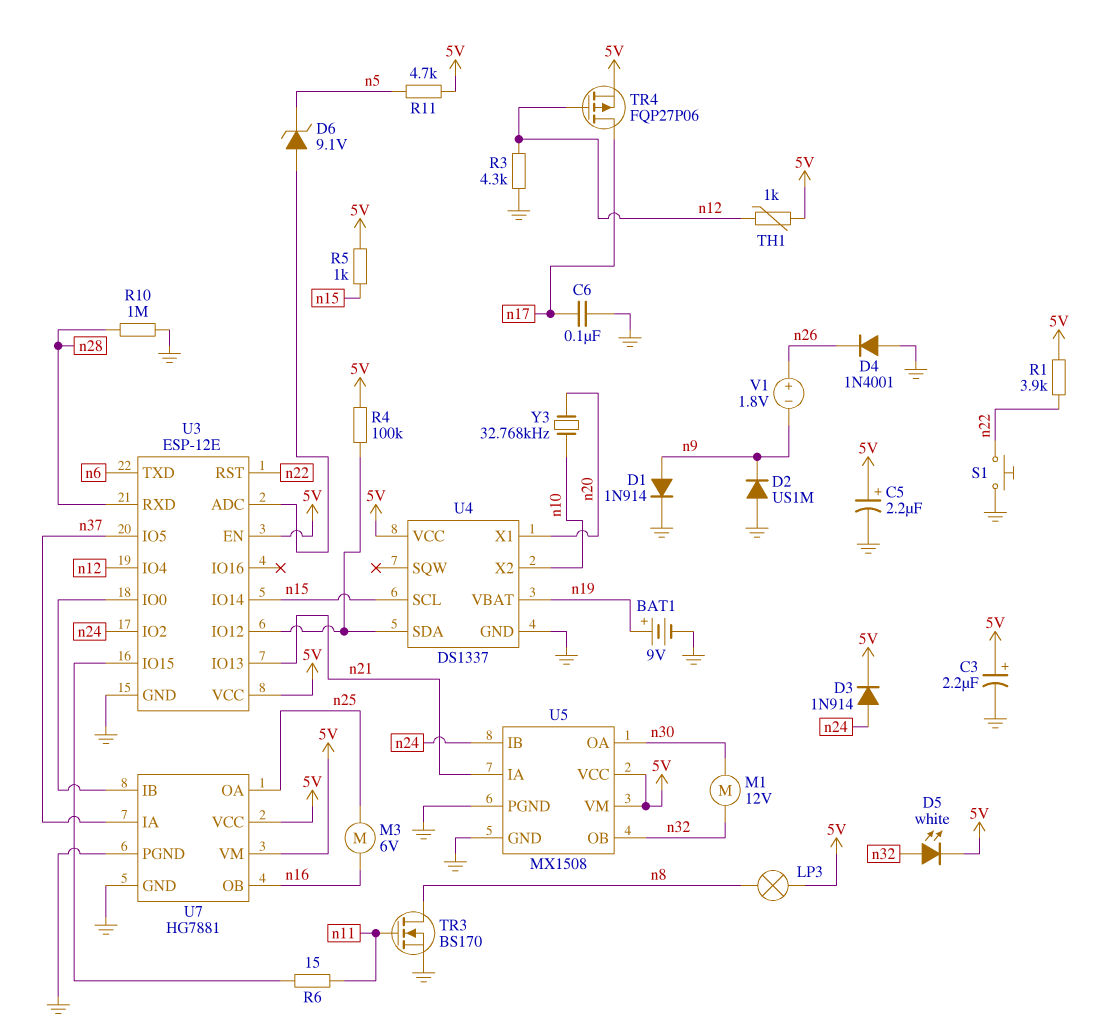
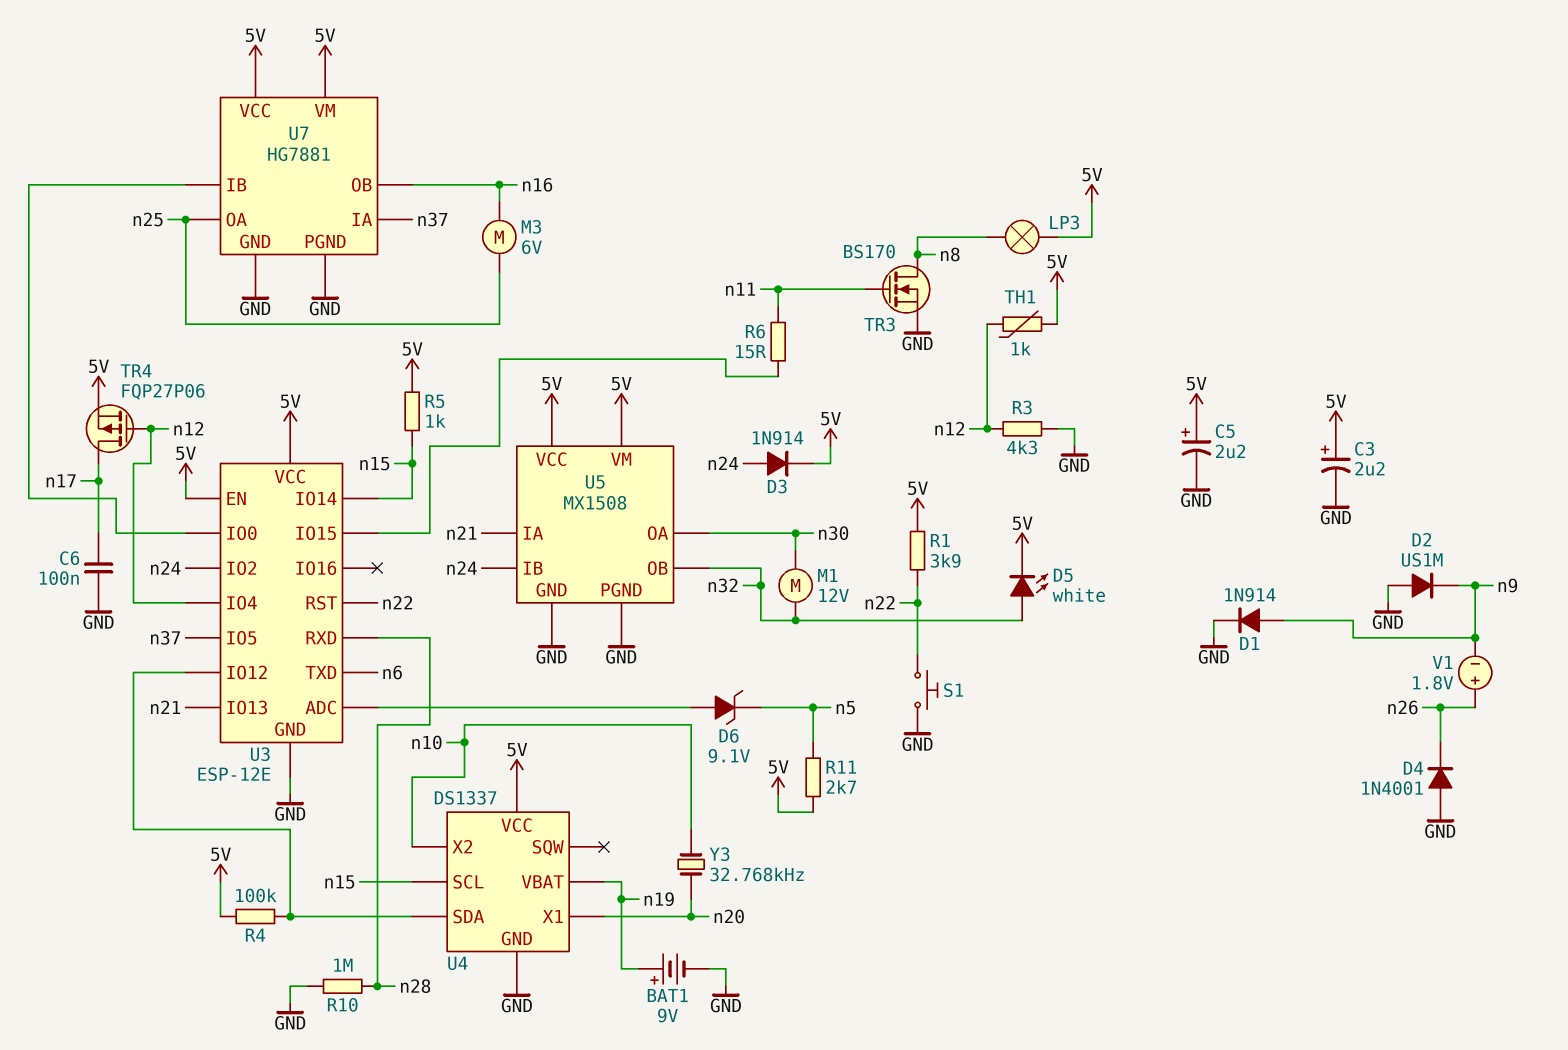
R11: 4.7k (5V, n5) -> 2.7k (5V, n5)

